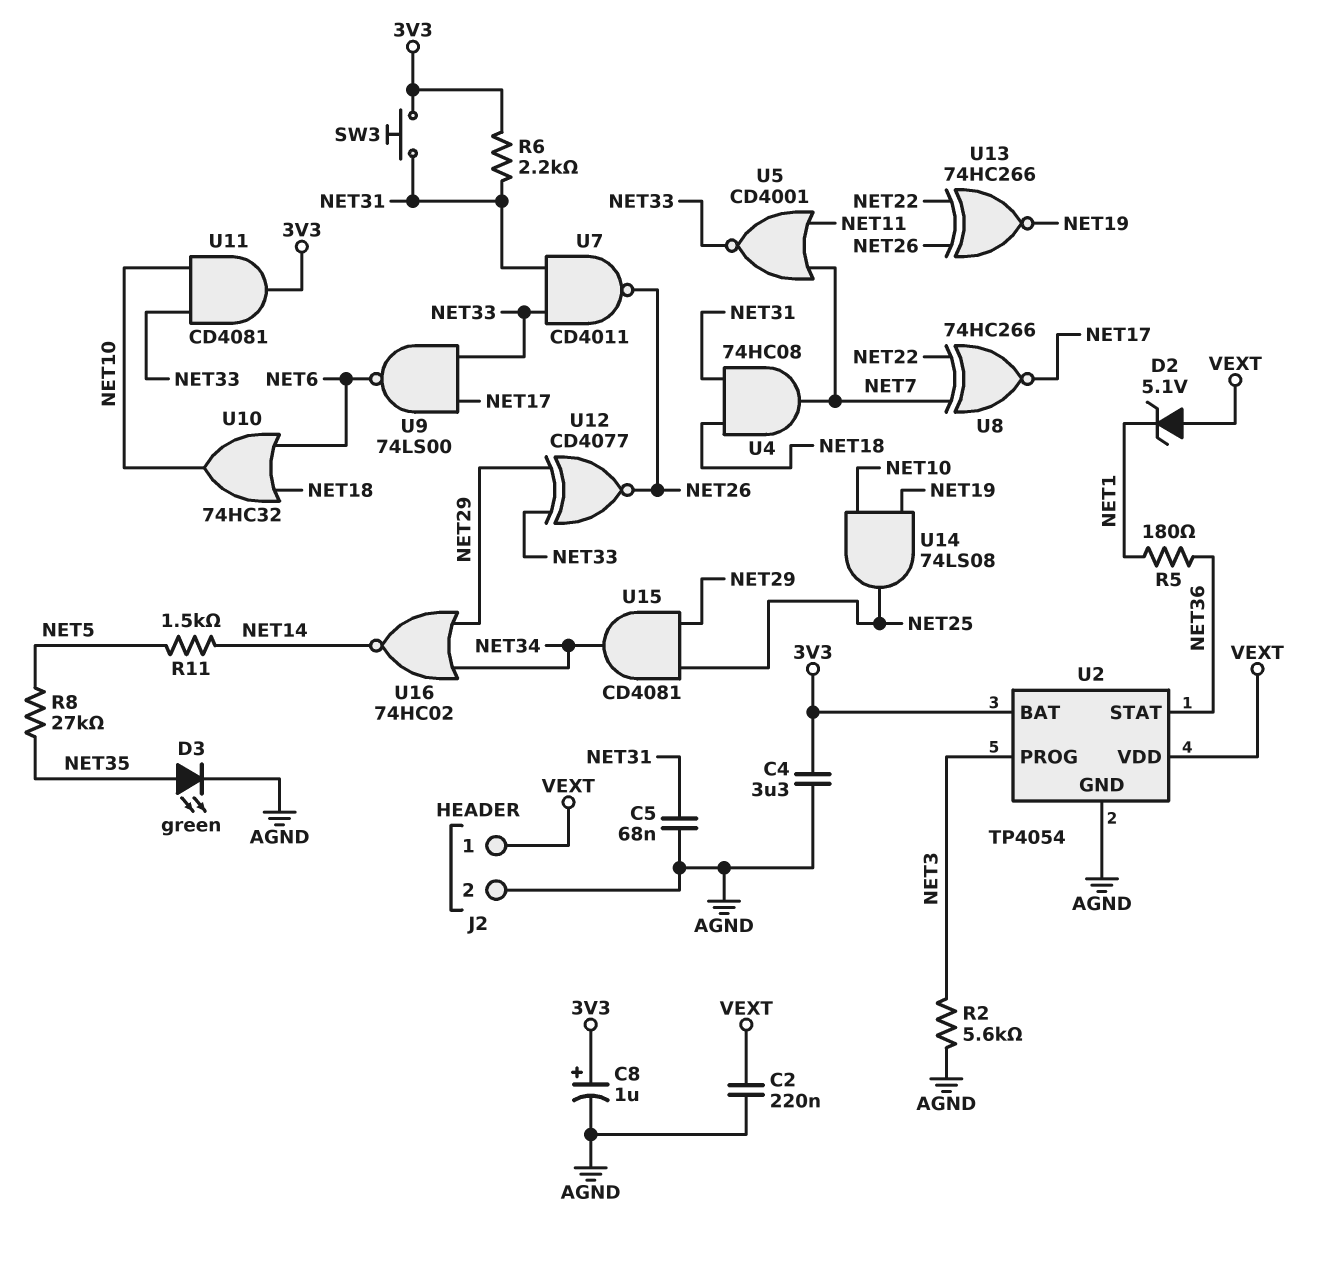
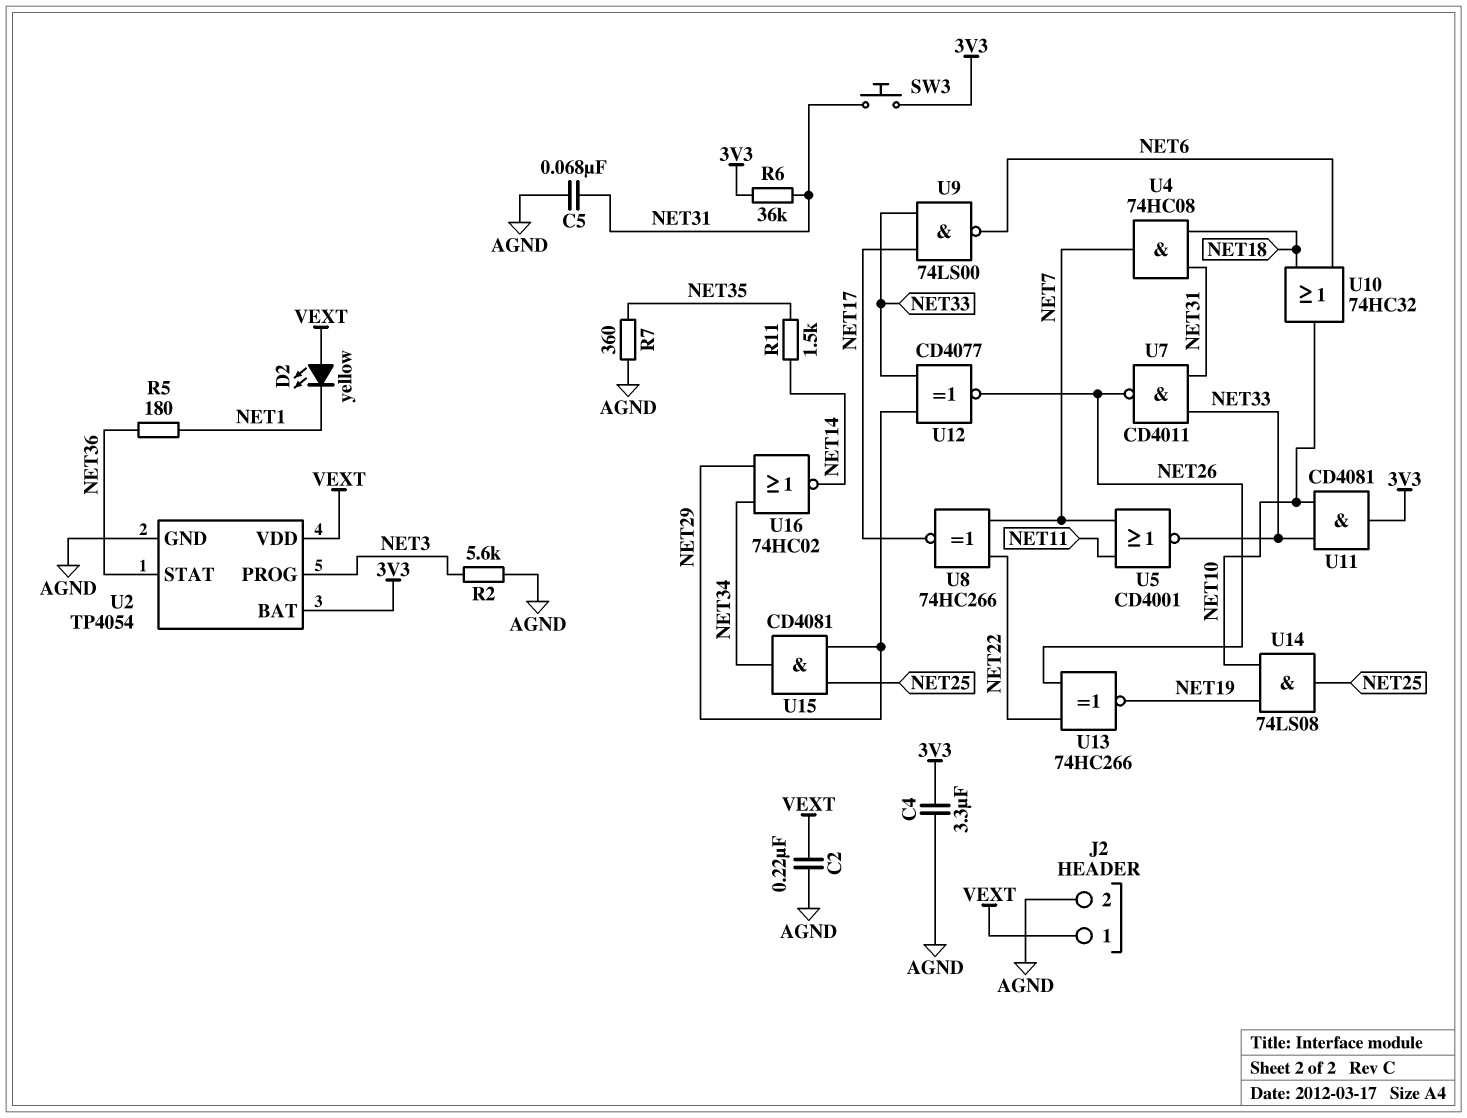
C8: 1uF (plus 3V3, minus AGND) -> none
D2: zener 5.1V (A VEXT, K NET1) -> LED yellow (A VEXT, K NET1)
D3: LED green (A NET35, K AGND) -> none
R6: 2.2k (3V3, NET31) -> 36k (3V3, NET31)
R7: none -> 360 (AGND, NET35)
R8: 27k (NET5, NET35) -> none
R11: 1.5k (NET5, NET14) -> 1.5k (NET14, NET35)

